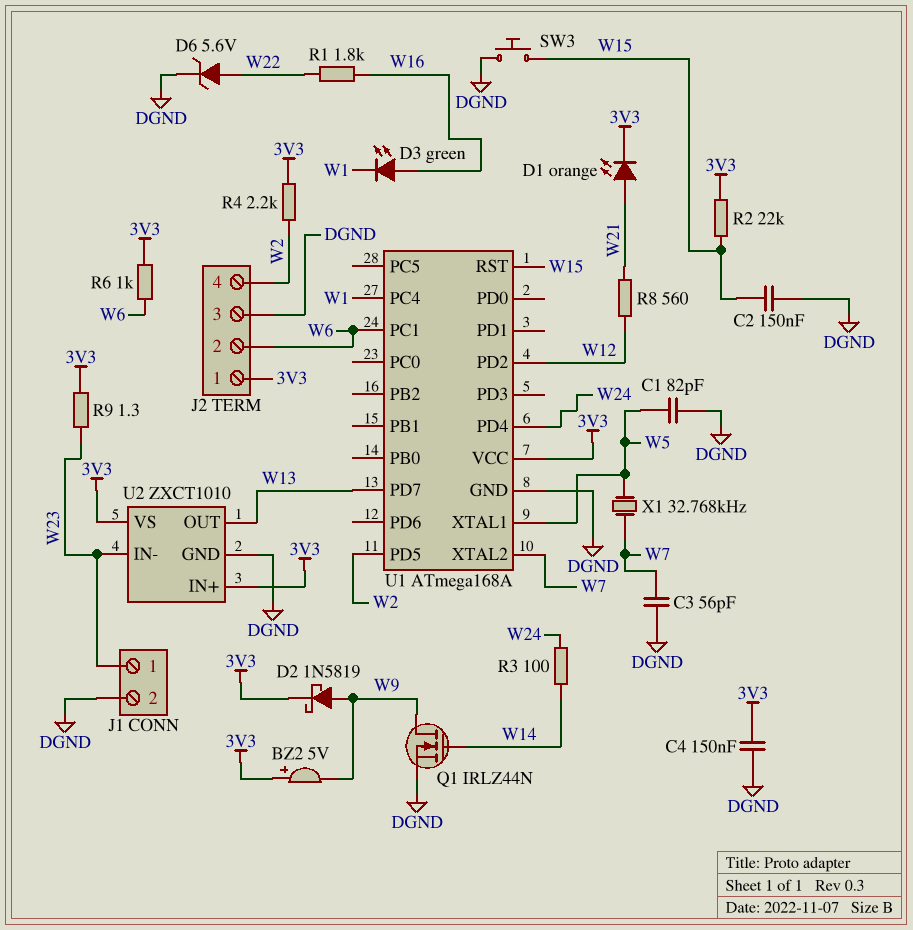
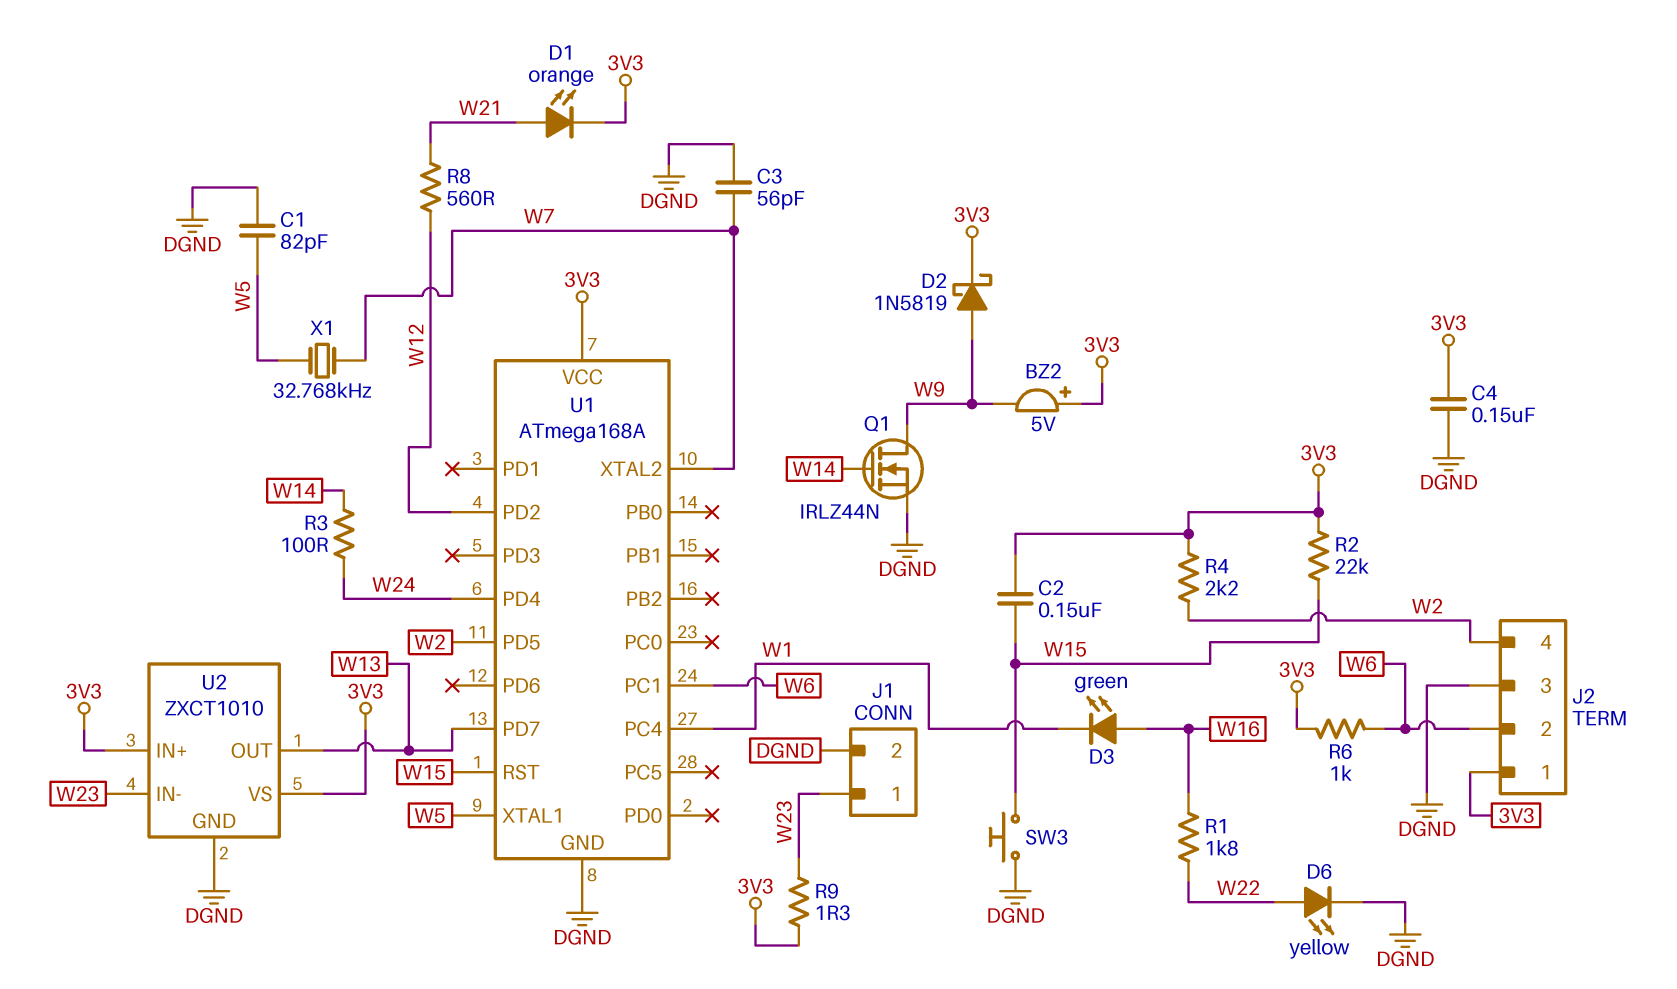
C2: 150nF (DGND, W15) -> 150nF (3V3, W15)
D6: zener 5.6V (A W22, K DGND) -> LED yellow (A W22, K DGND)

